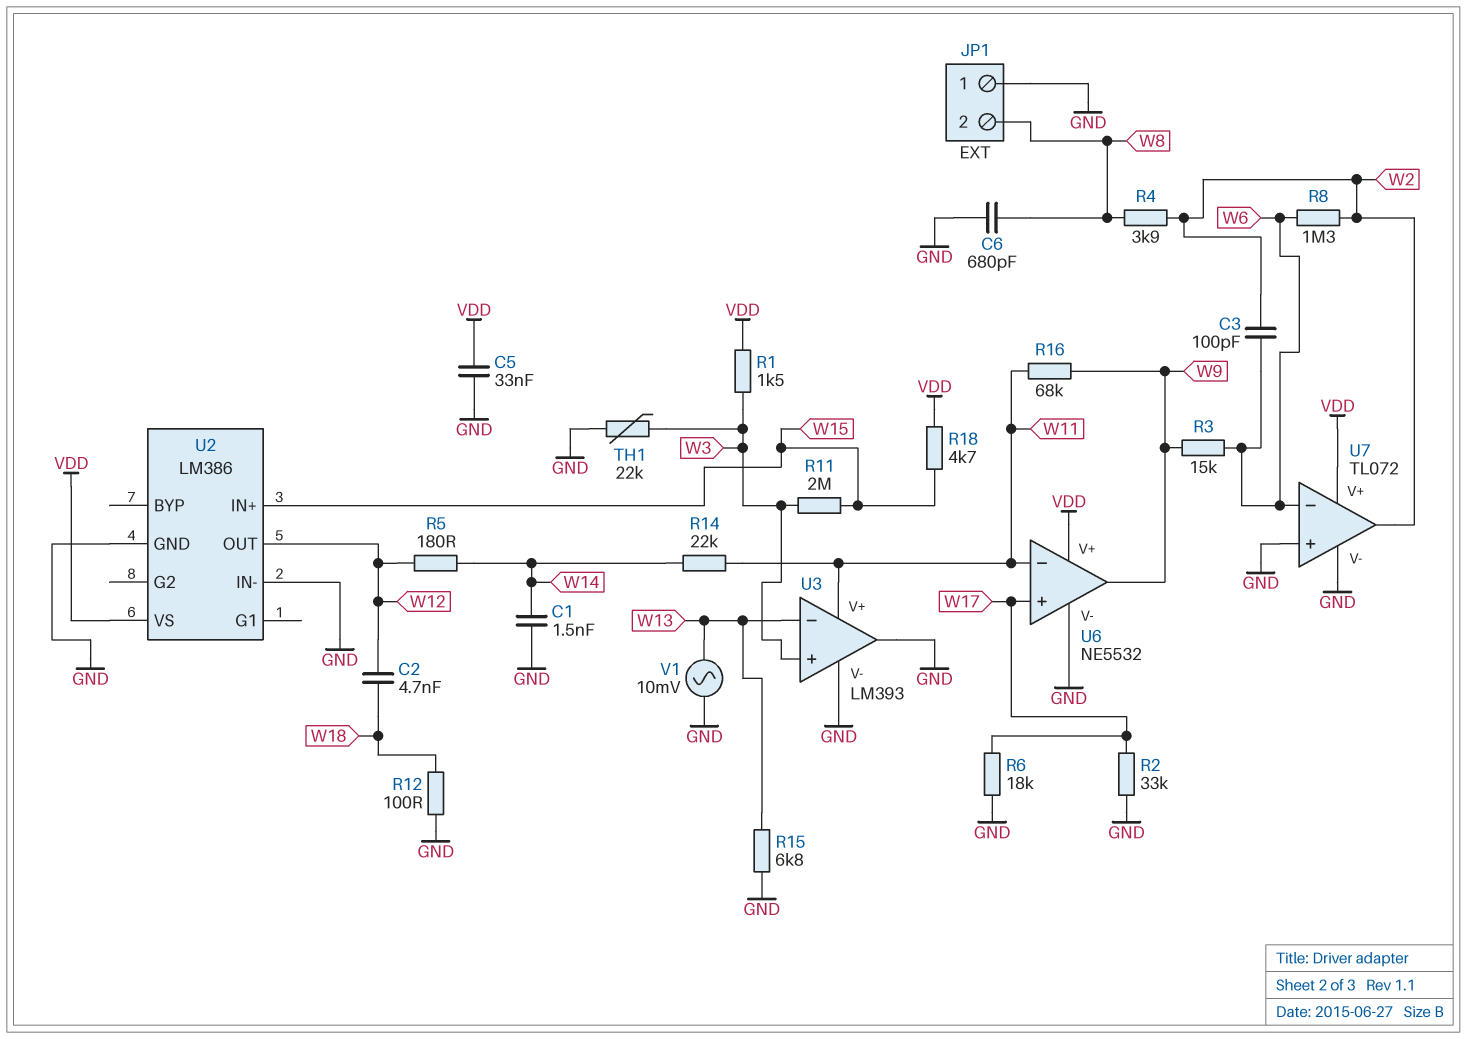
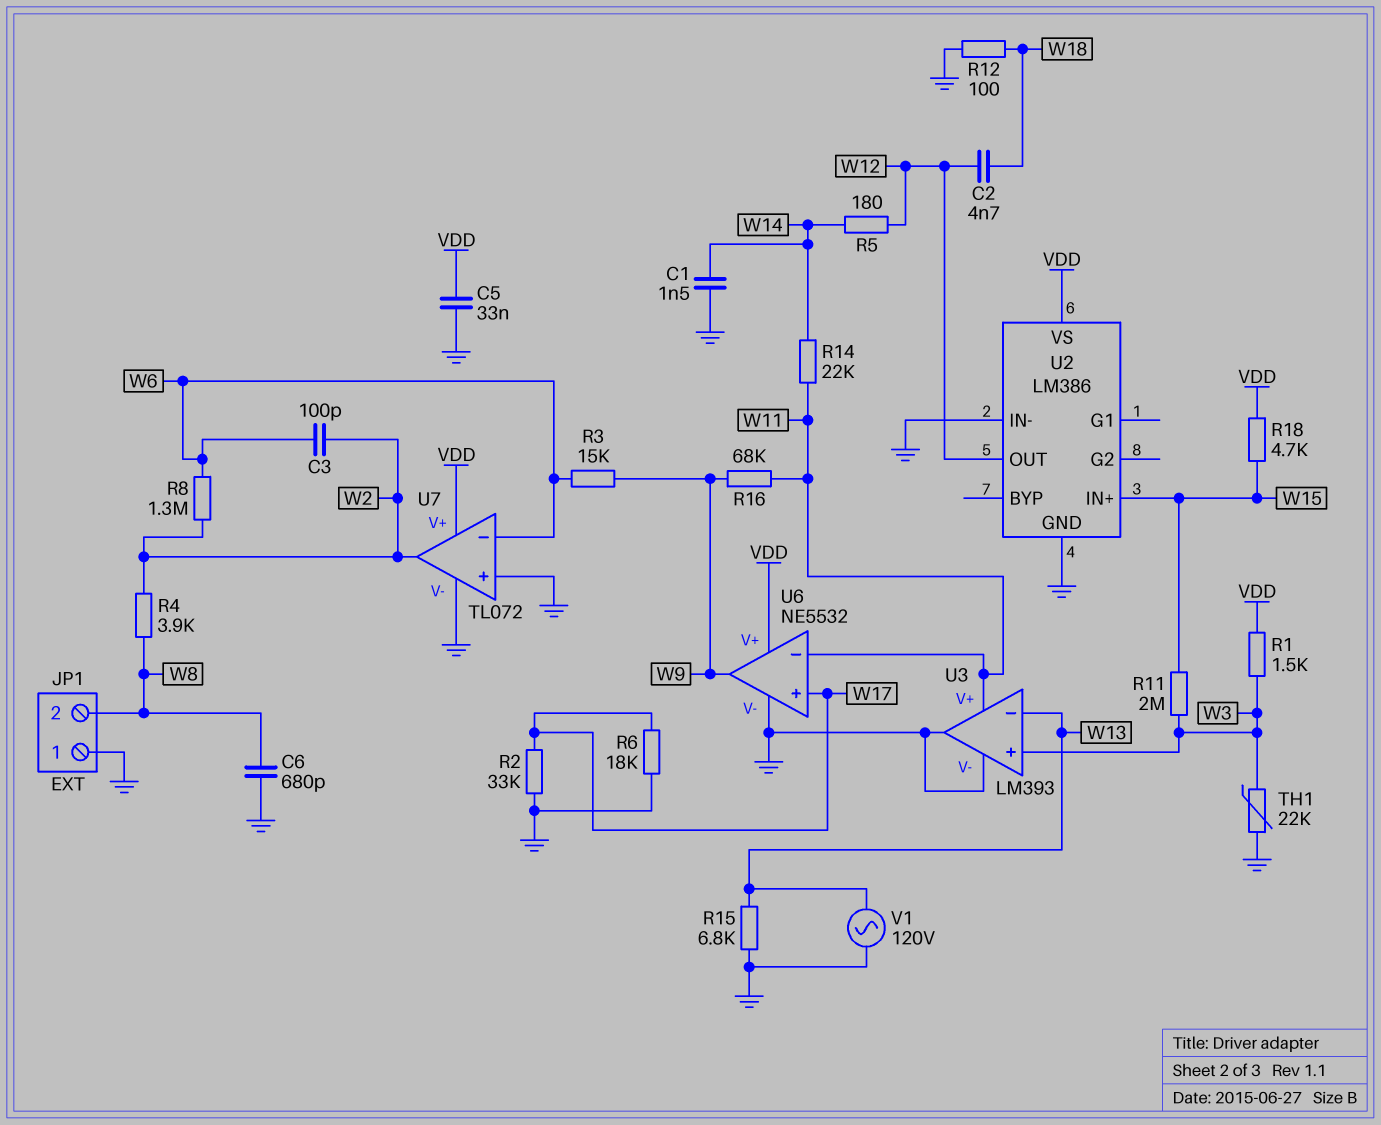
V1: AC 10mV (GND, W13) -> AC 120V (GND, W13)

